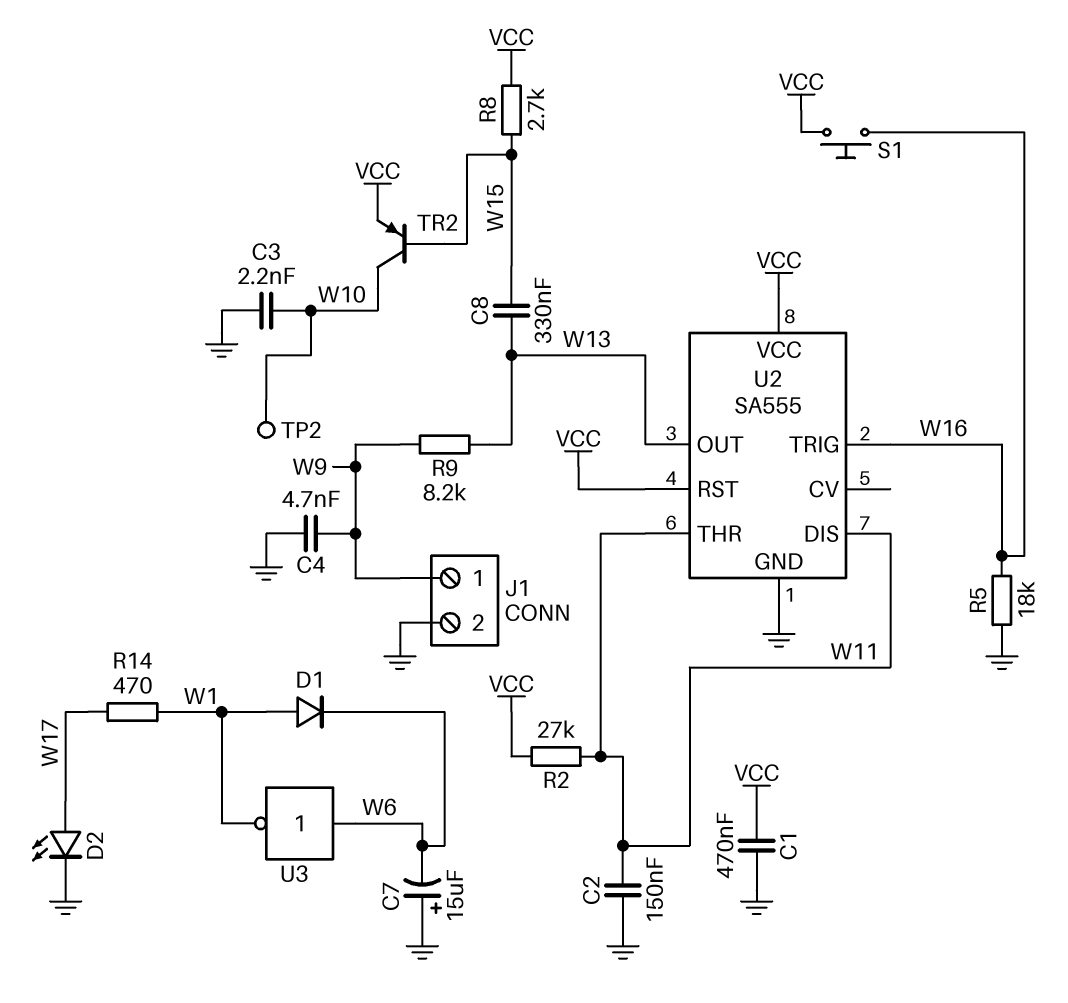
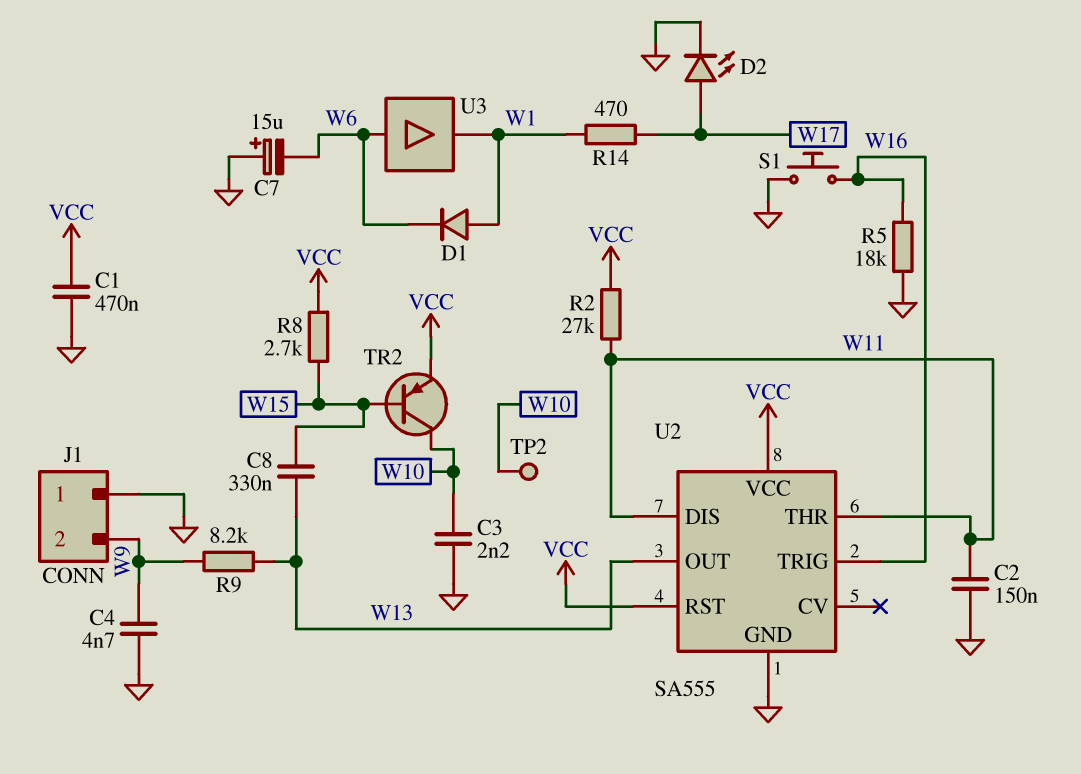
J1 pin 1: W9 -> GND
J1 pin 2: GND -> W9
S1: button (VCC, W16) -> button (GND, W16)
U3: NOT (in W6, out W1) -> buffer (in W6, out W1)

